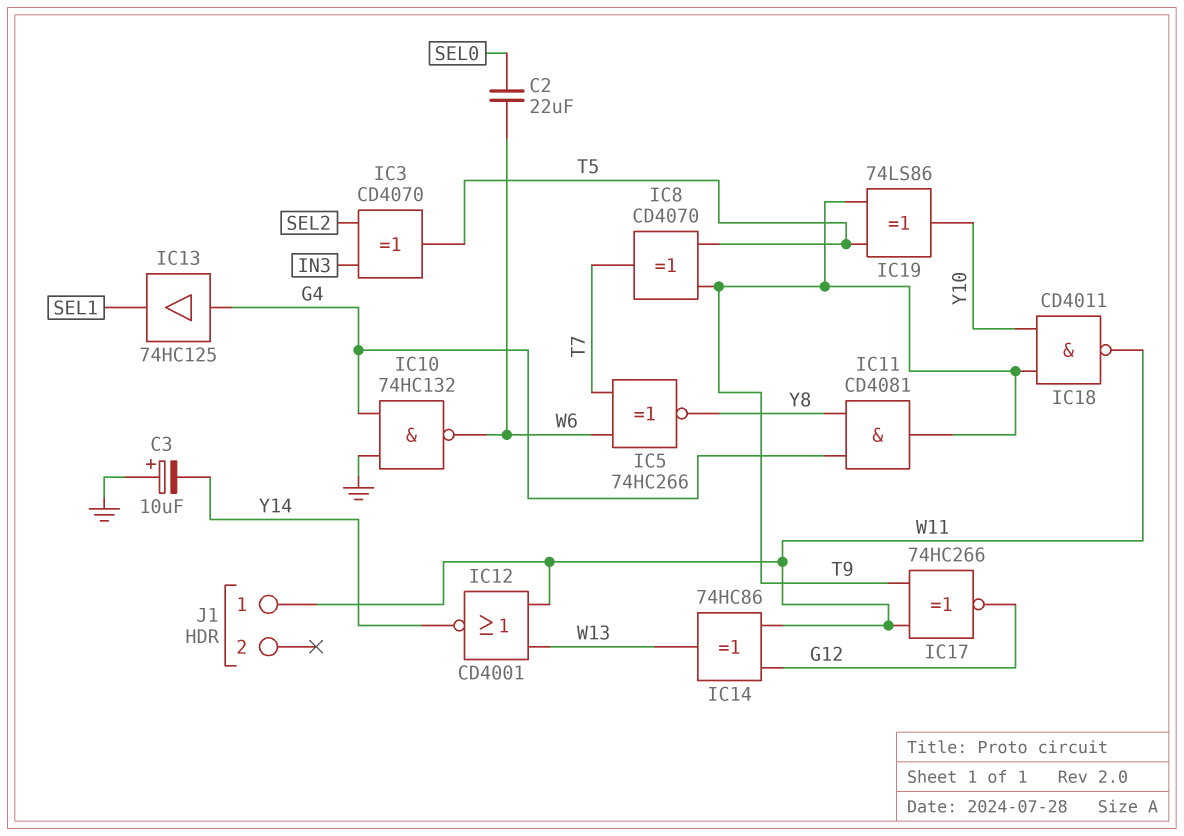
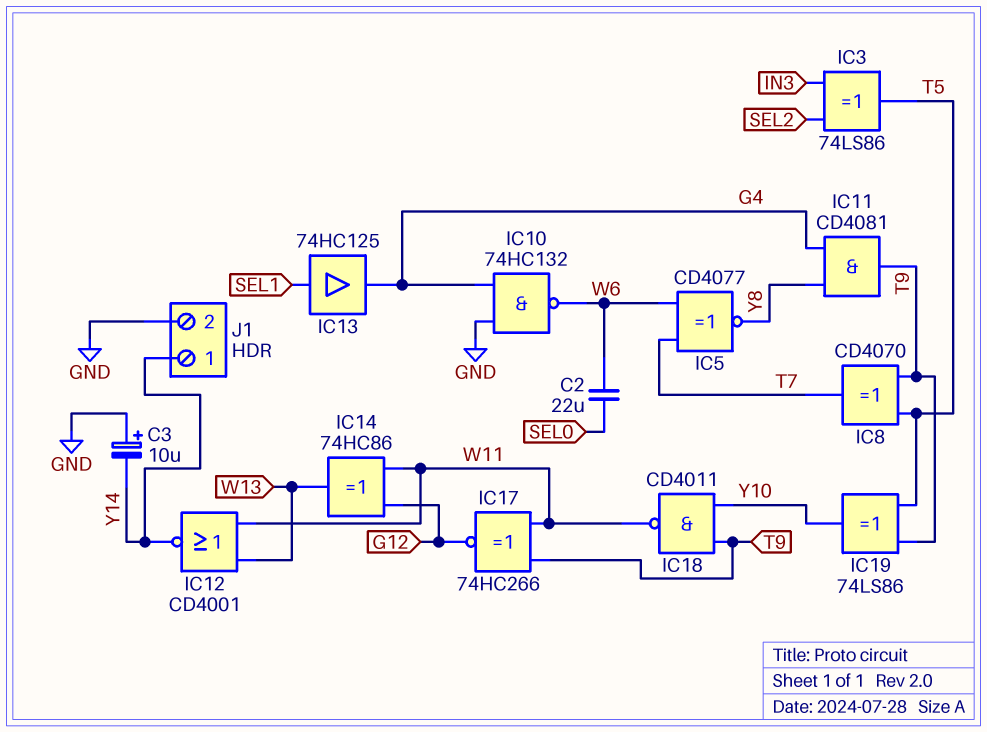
IC3: XOR CD4070 (in IN3, in SEL2, out T5) -> XOR 74LS86 (in IN3, in SEL2, out T5)
IC5: XNOR 74HC266 (in T7, in W6, out Y8) -> XNOR CD4077 (in T7, in W6, out Y8)
IC13: buffer 74HC125 (in G4, out SEL1) -> buffer 74HC125 (in SEL1, out G4)
J1 pin 1: W11 -> Y14
J1 pin 2: none -> GND

